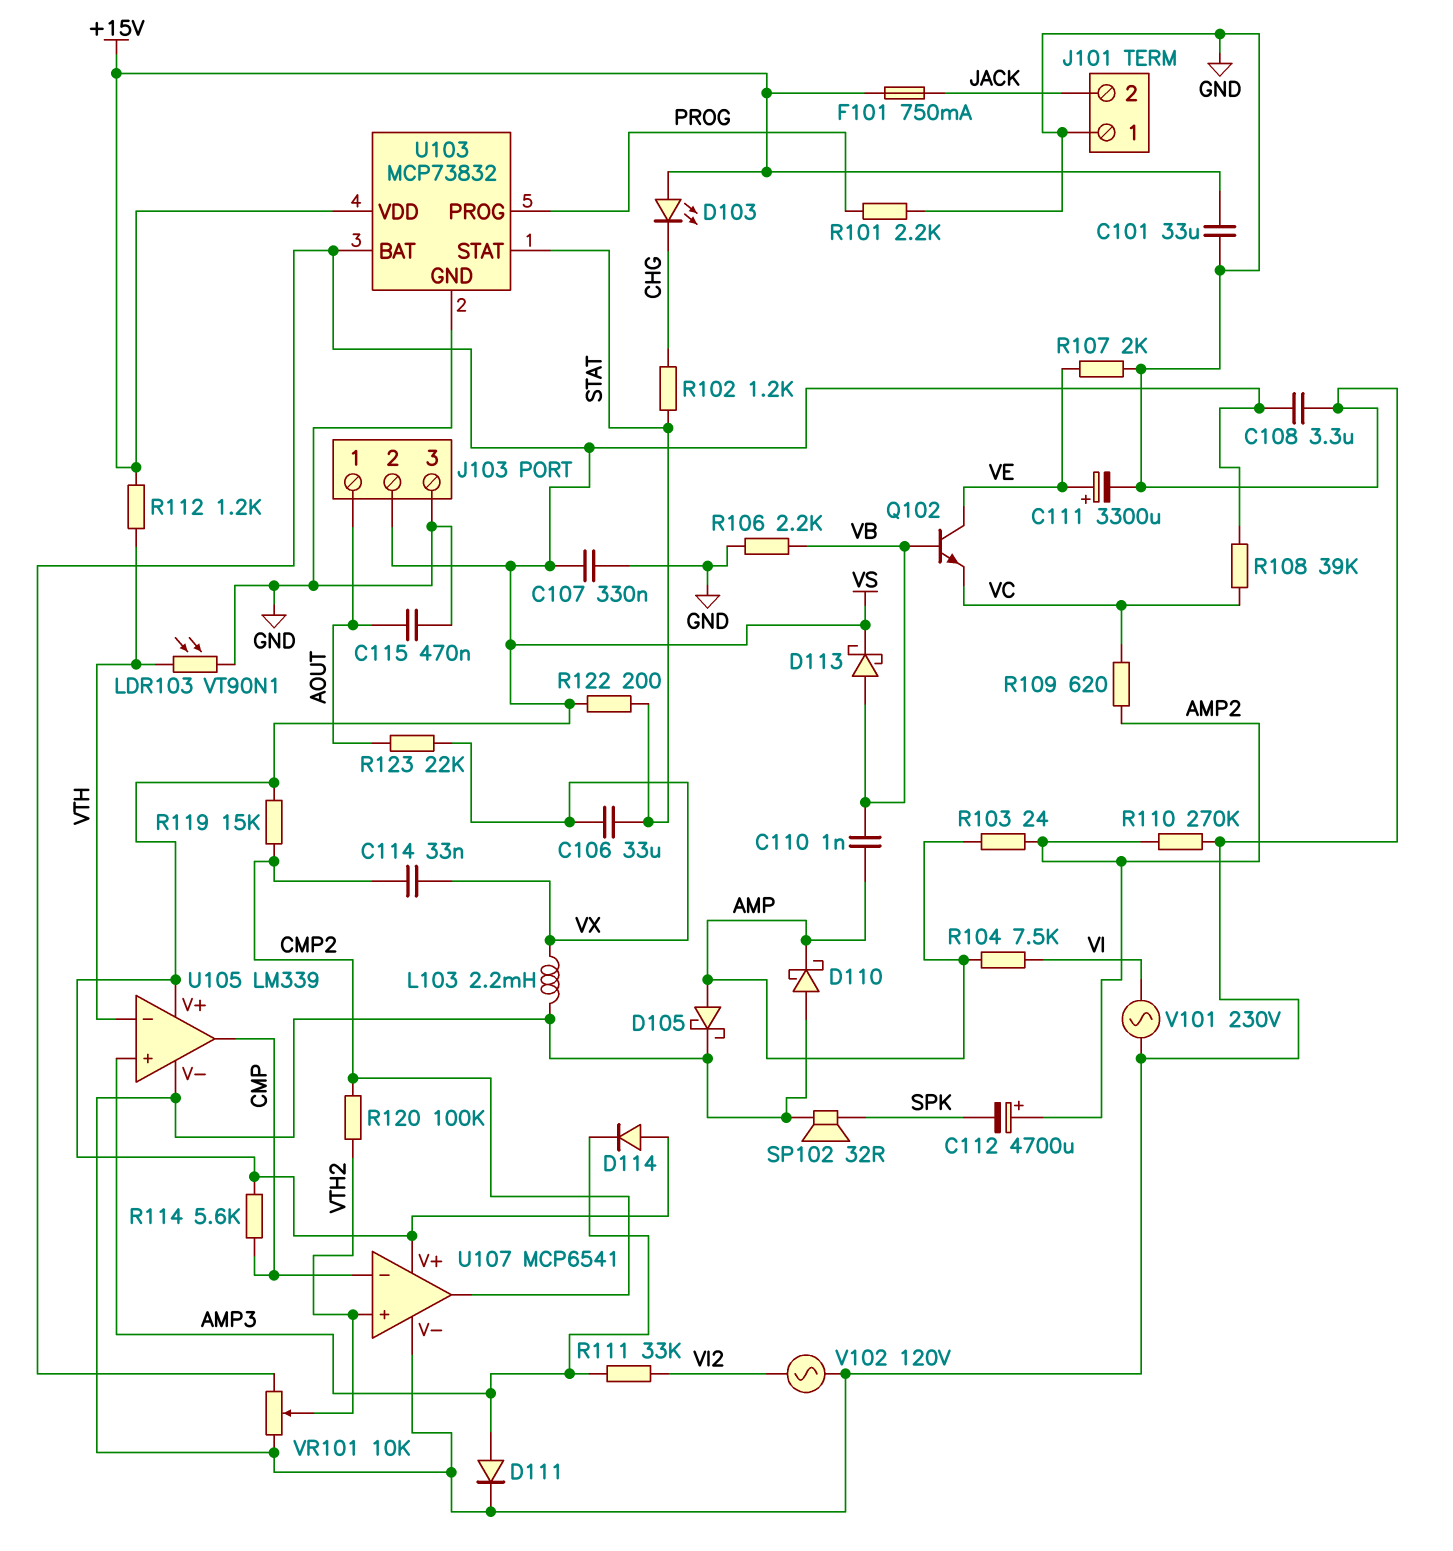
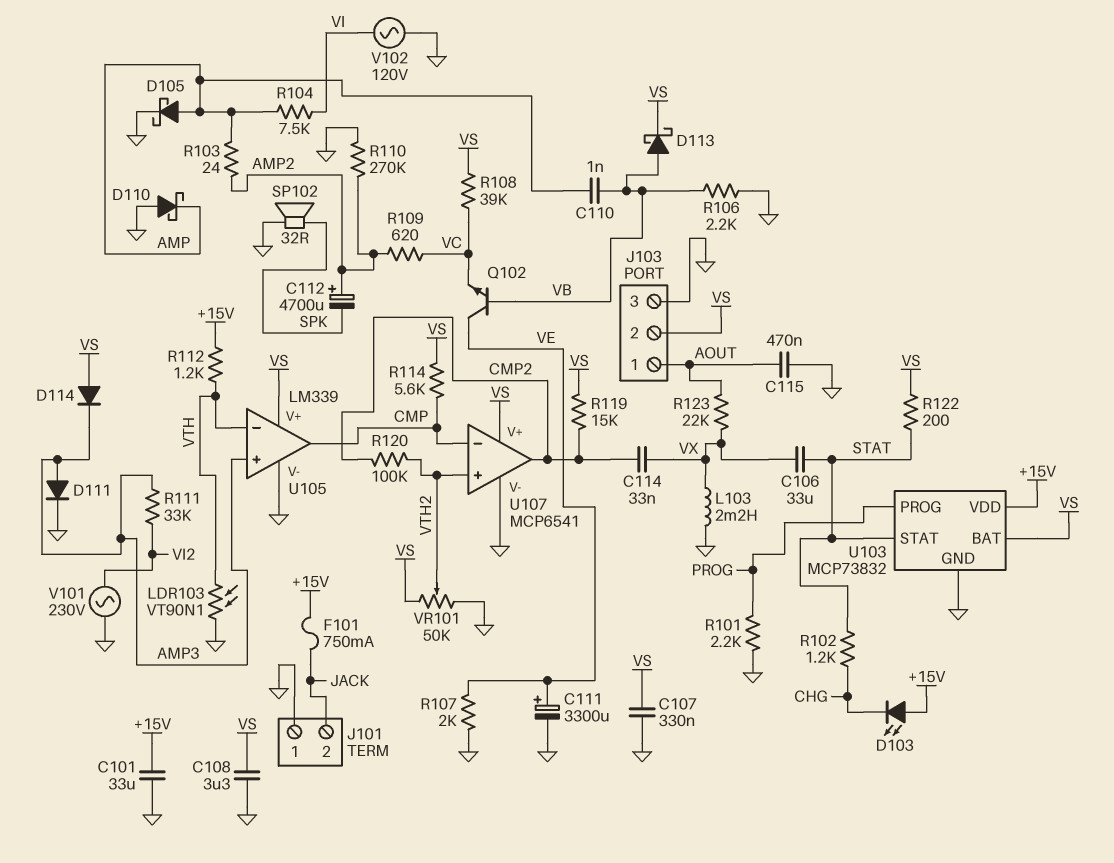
V101: AC 230V (GND, VI) -> AC 230V (GND, VI2)
V102: AC 120V (GND, VI2) -> AC 120V (GND, VI)
VR101: 10k (GND, VS, wiper VTH2) -> 50k (GND, VS, wiper VTH2)

